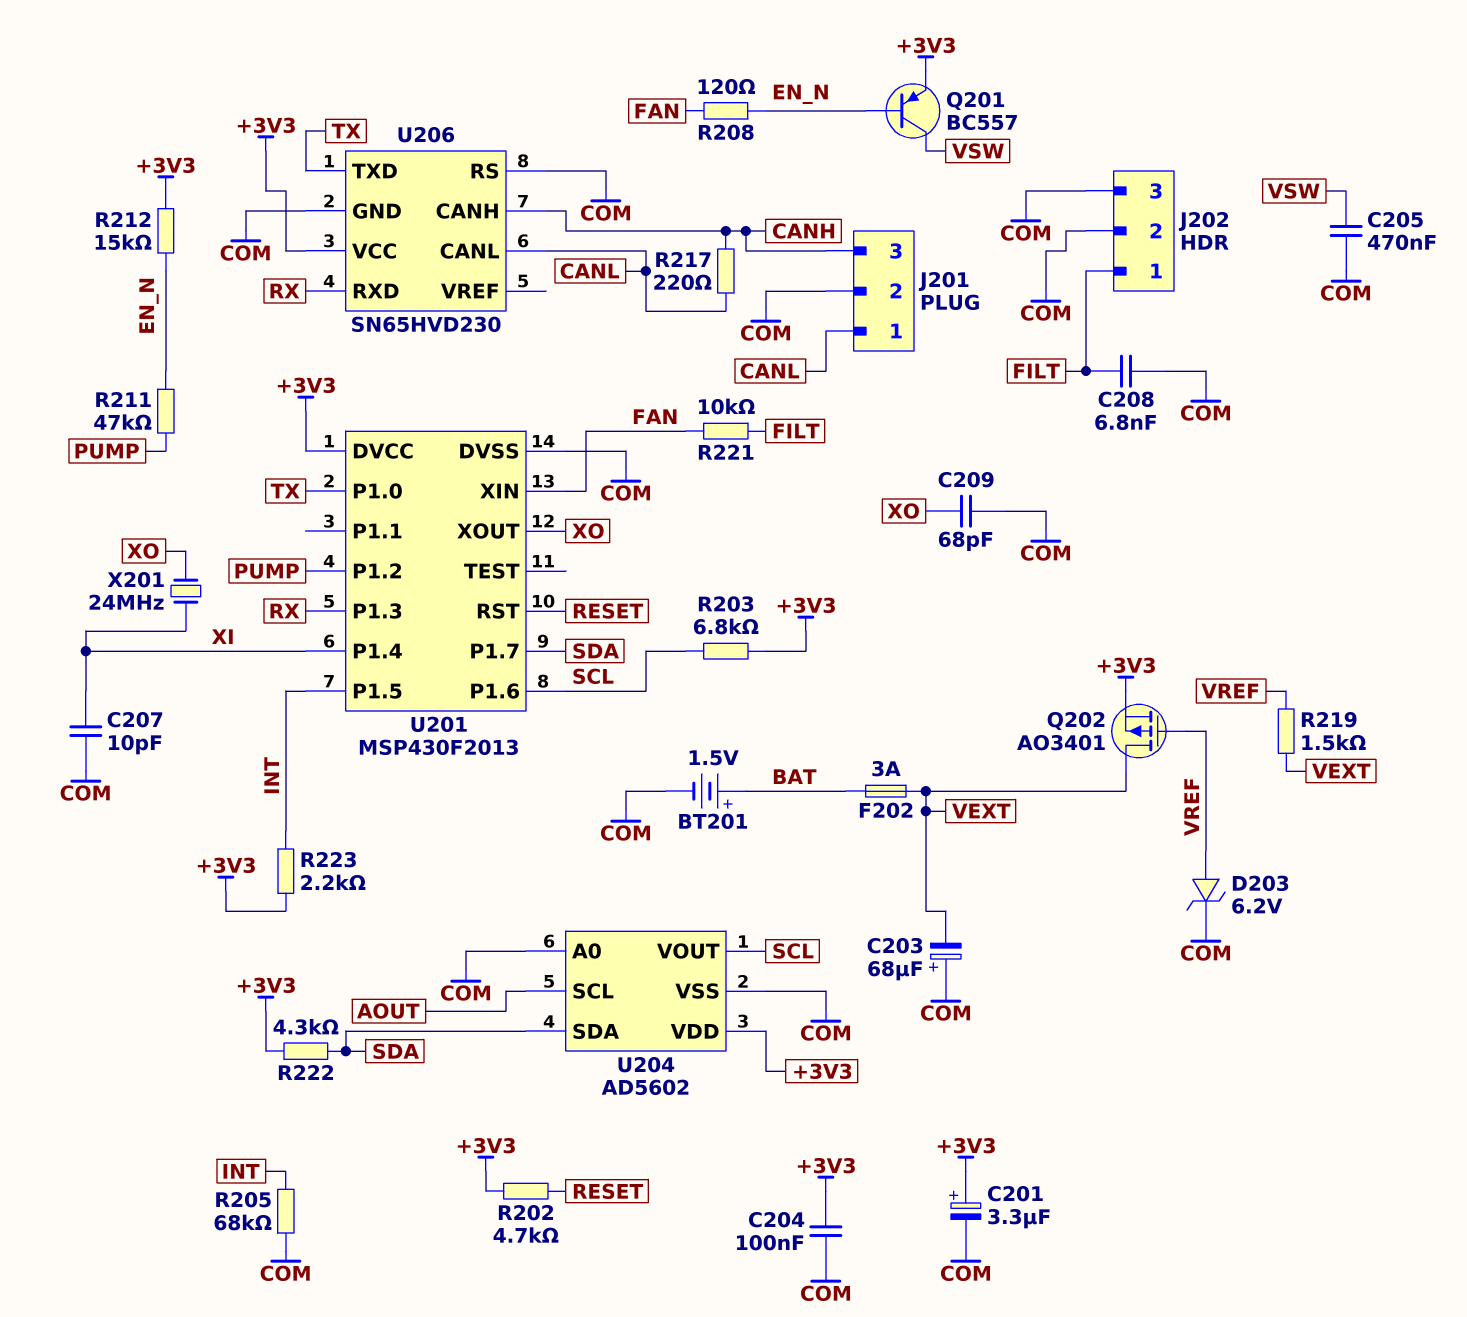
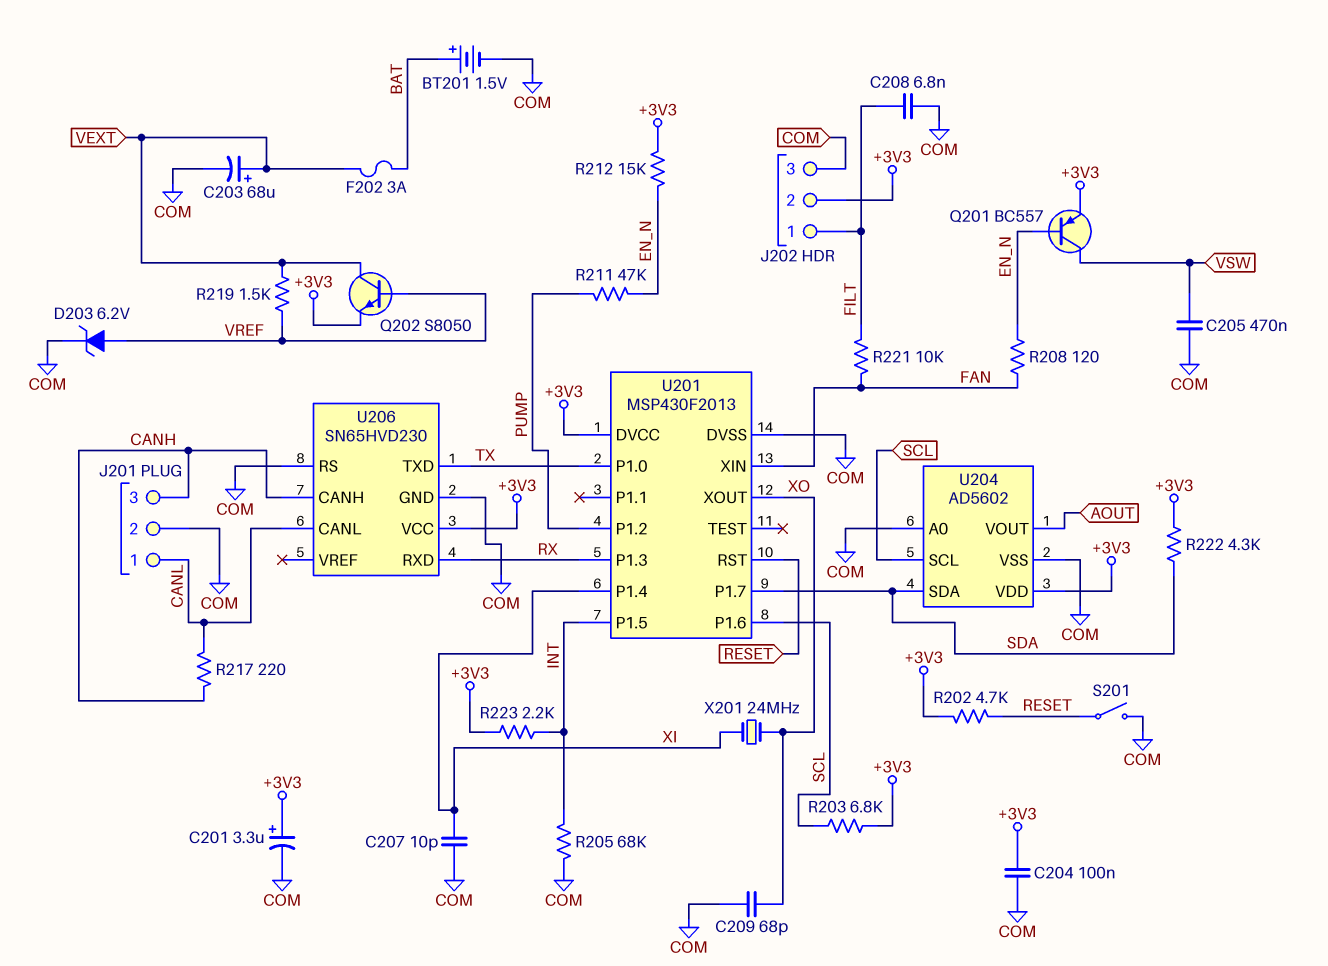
C203: 68uF (plus COM, minus VEXT) -> 68uF (plus VEXT, minus COM)
J202 pin 2: COM -> +3V3
Q202: PMOS AO3401 (G VREF, D VEXT, S +3V3) -> NPN S8050 (B VREF, C VEXT, E +3V3)
S201: none -> switch (COM, RESET)
U204 pin SCL: AOUT -> SCL
U204 pin VOUT: SCL -> AOUT

